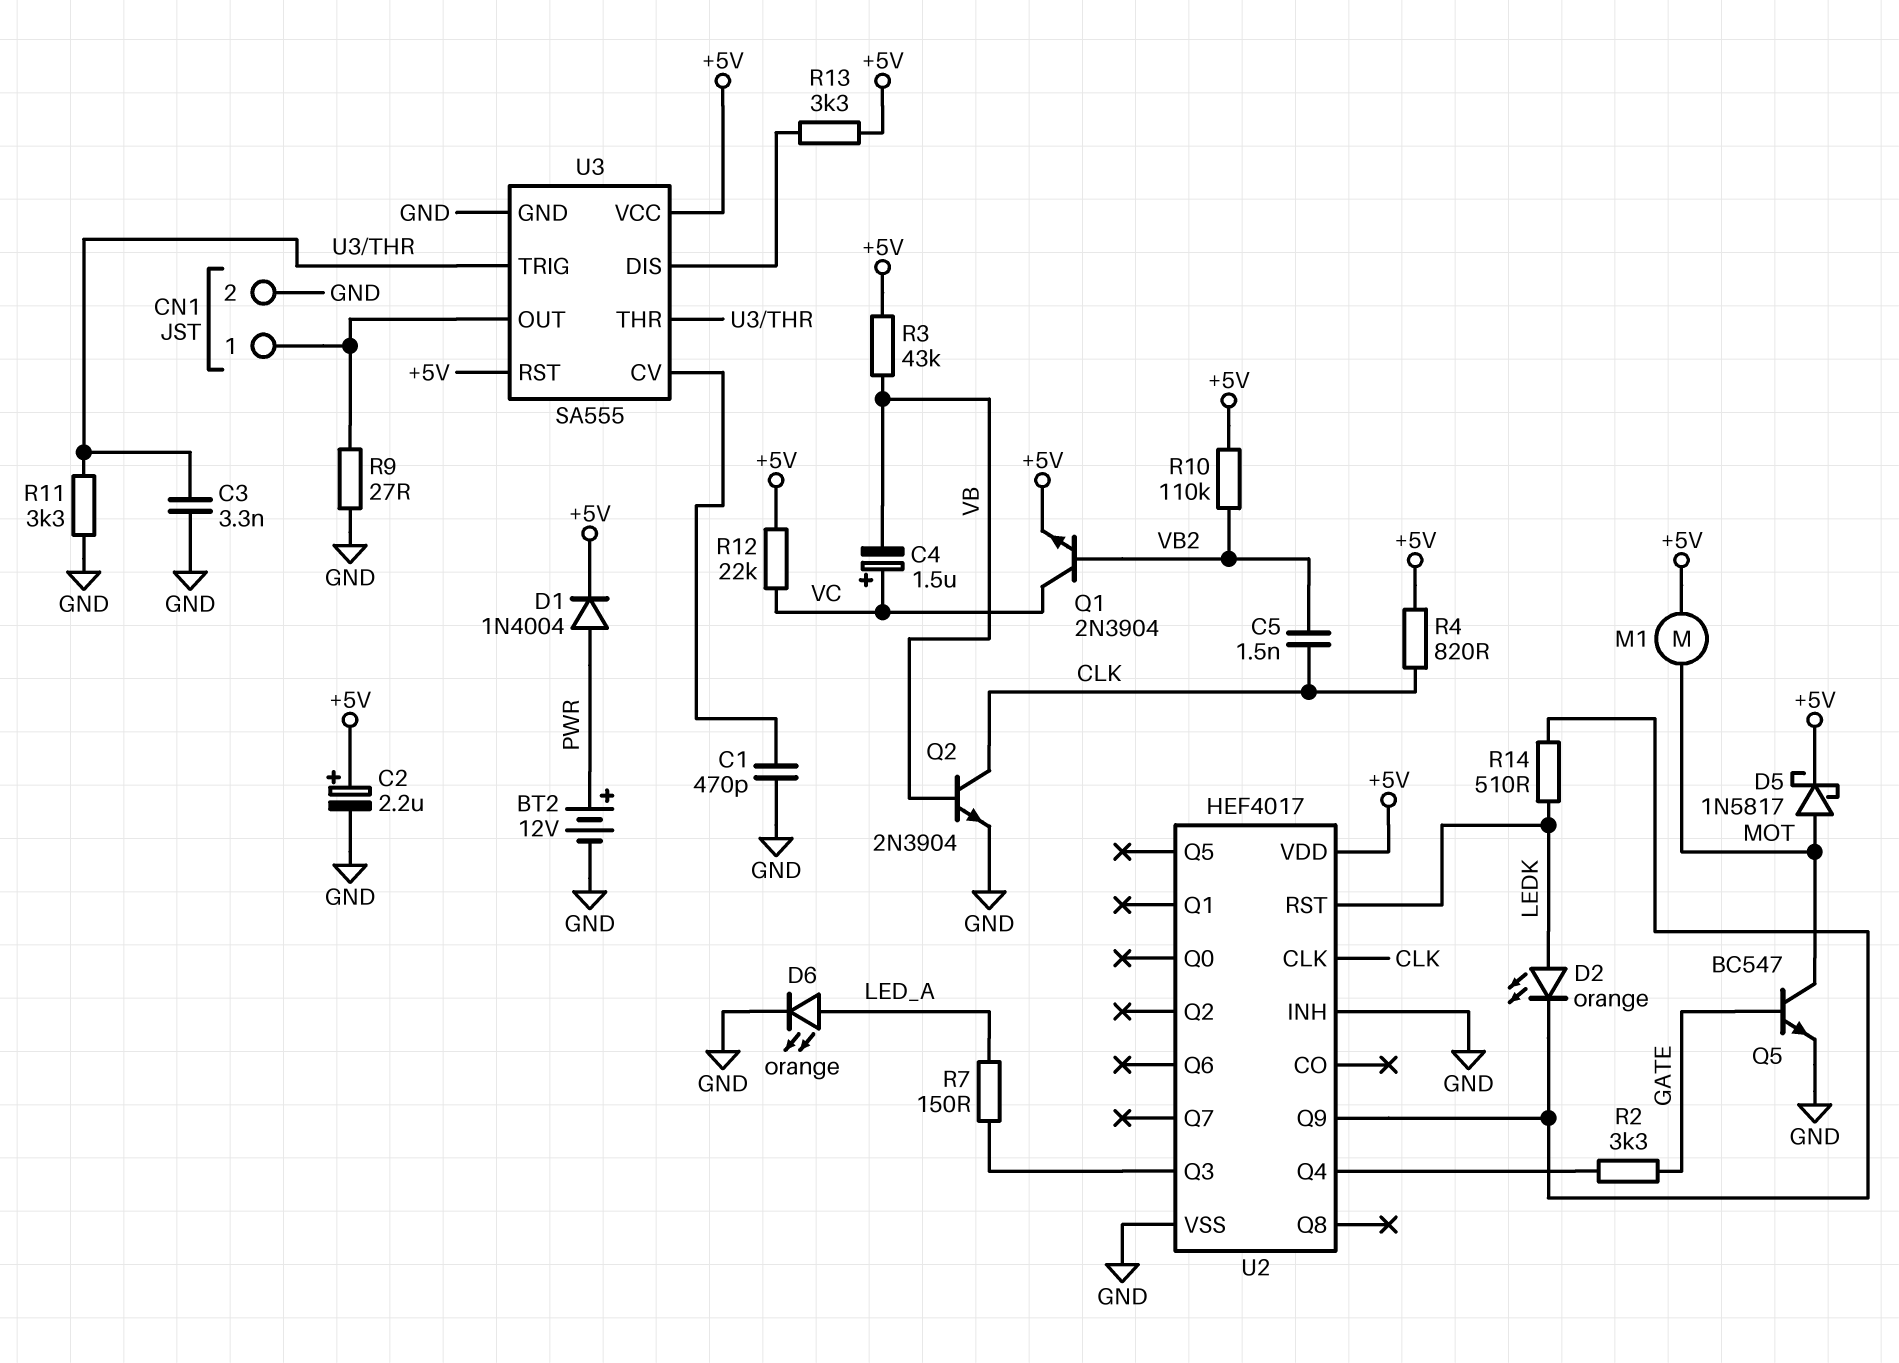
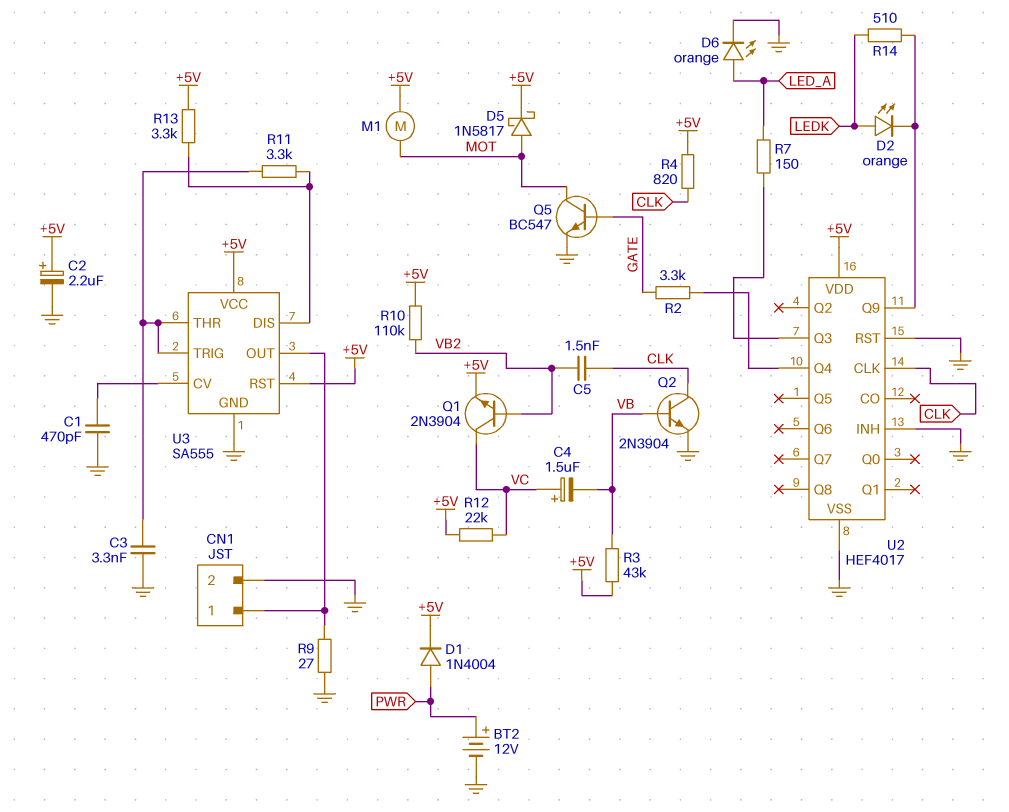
R11: 3.3k (GND, U3/THR) -> 3.3k (U3/DIS, U3/THR)
U2 pin RST: LEDK -> GND

